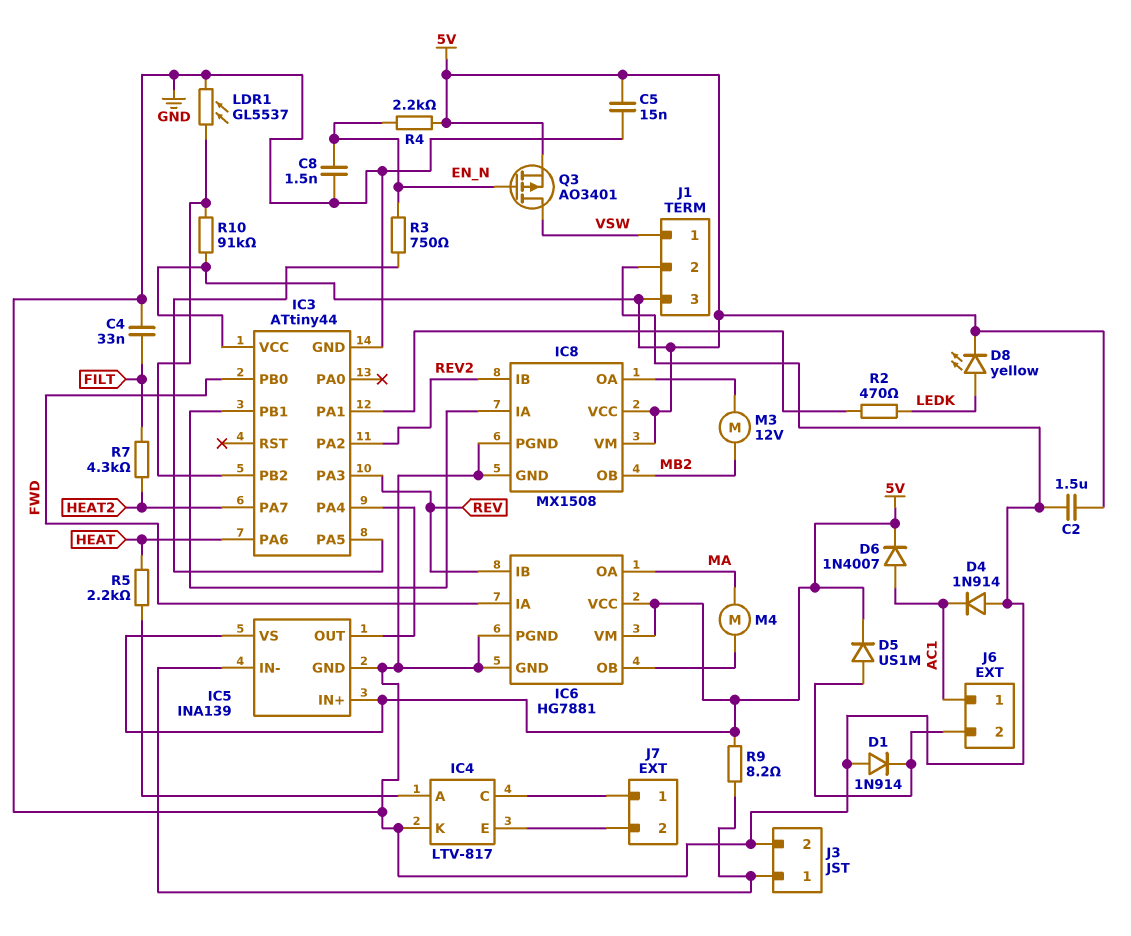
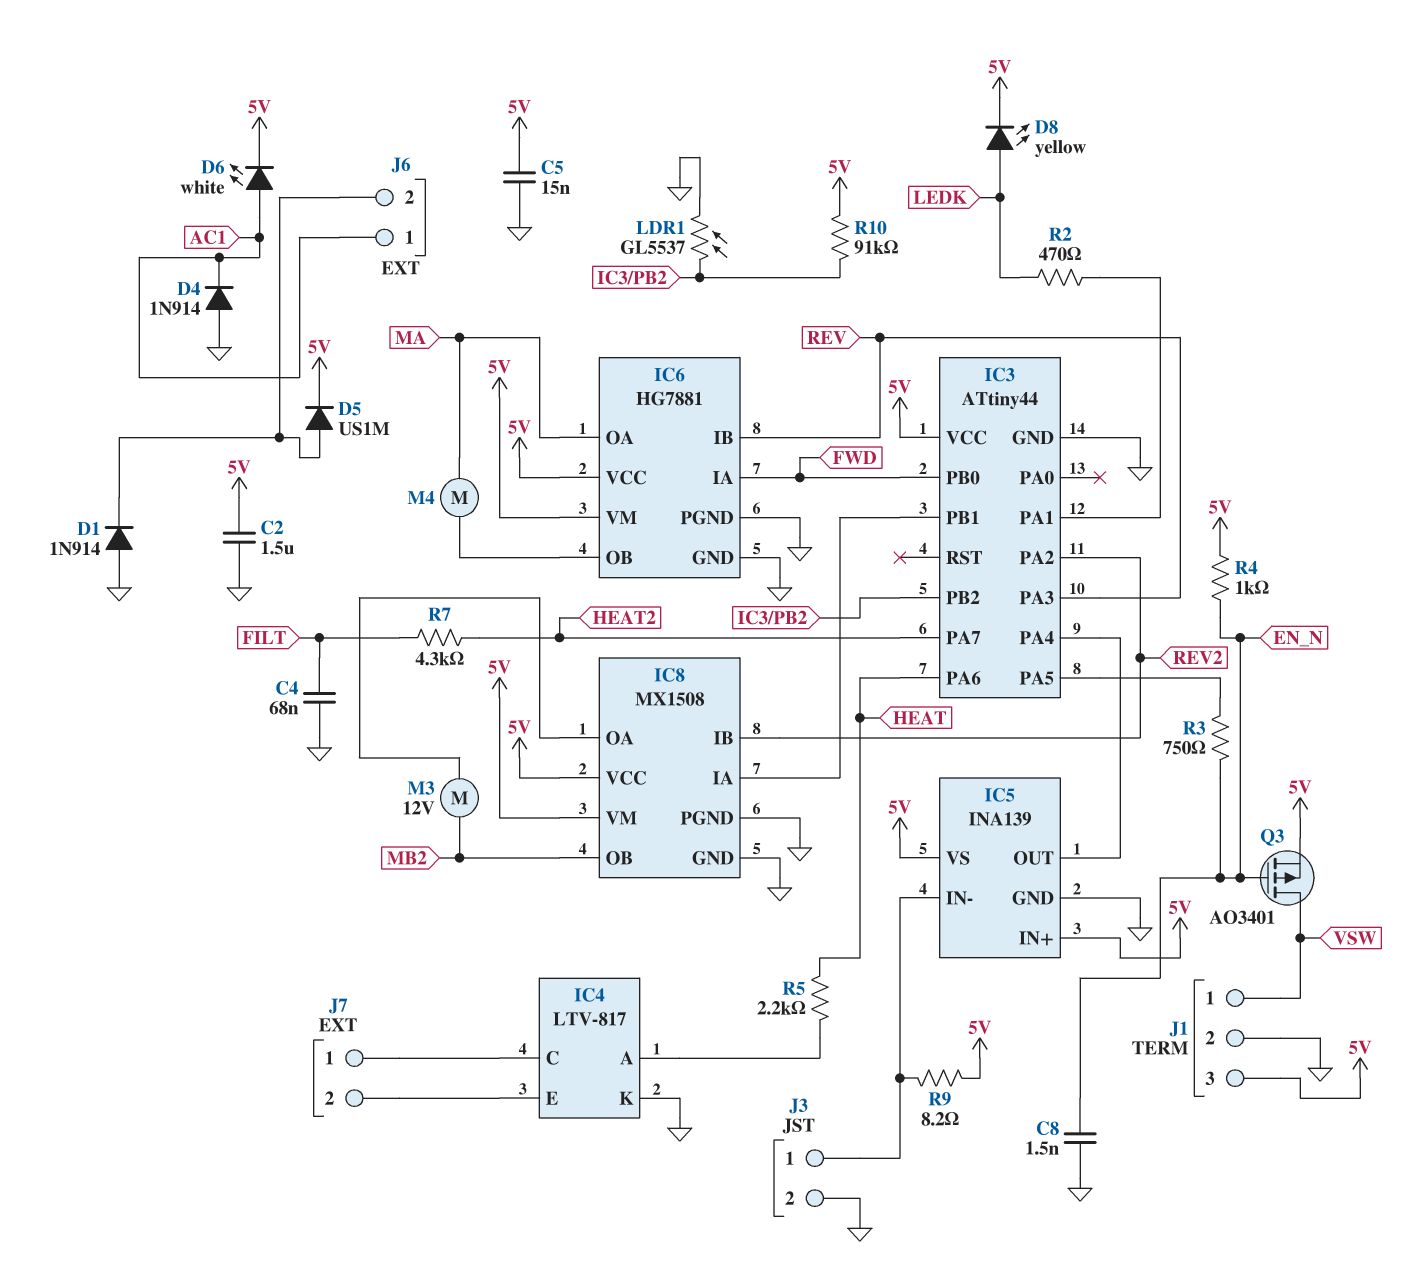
C4: 33nF (FILT, GND) -> 68nF (FILT, GND)
D6: diode 1N4007 (A AC1, K 5V) -> LED white (A AC1, K 5V)
R4: 2.2k (5V, EN_N) -> 1k (5V, EN_N)

